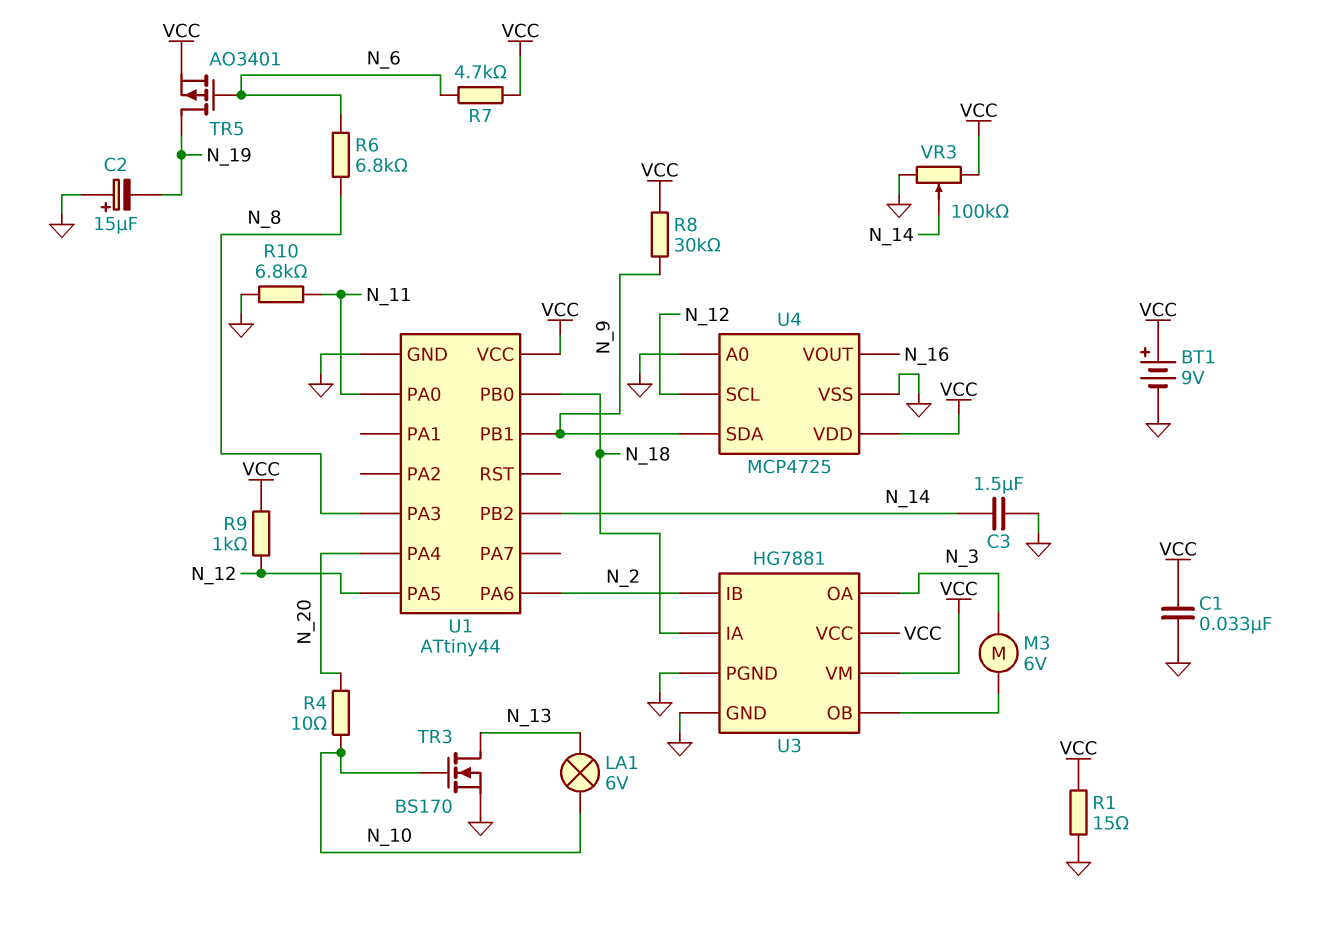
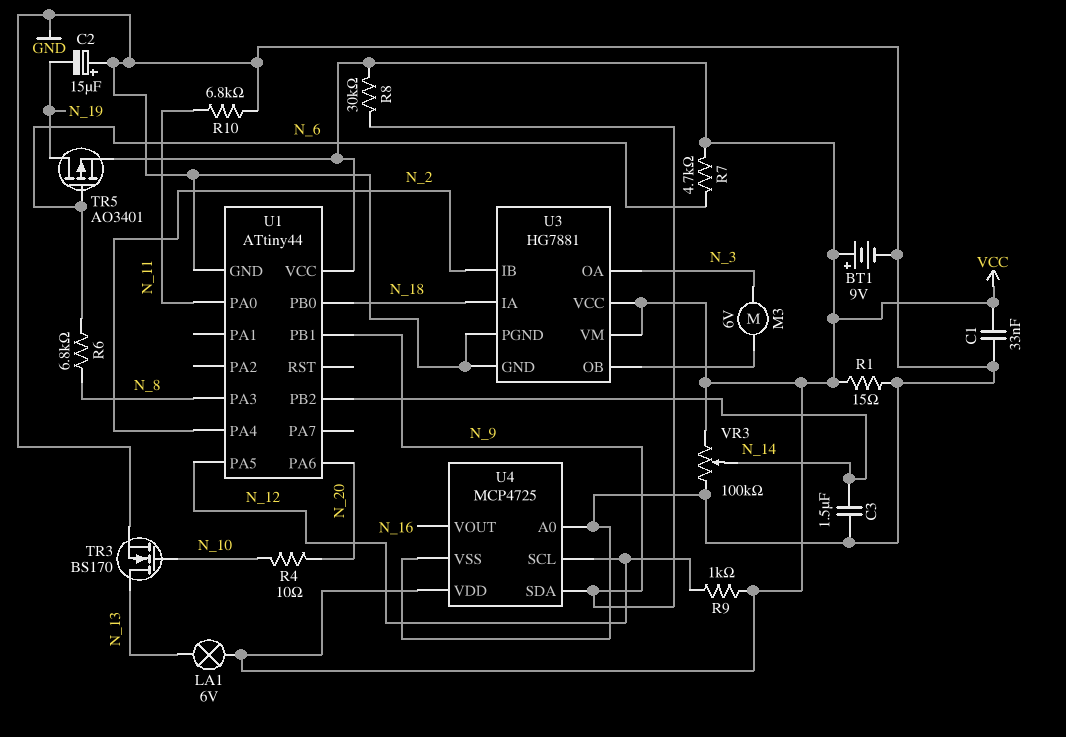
LA1: lamp 6V (N_10, N_13) -> lamp 6V (N_13, VCC)
U1 pin PA4: N_20 -> N_2
U1 pin PA6: N_2 -> N_20

